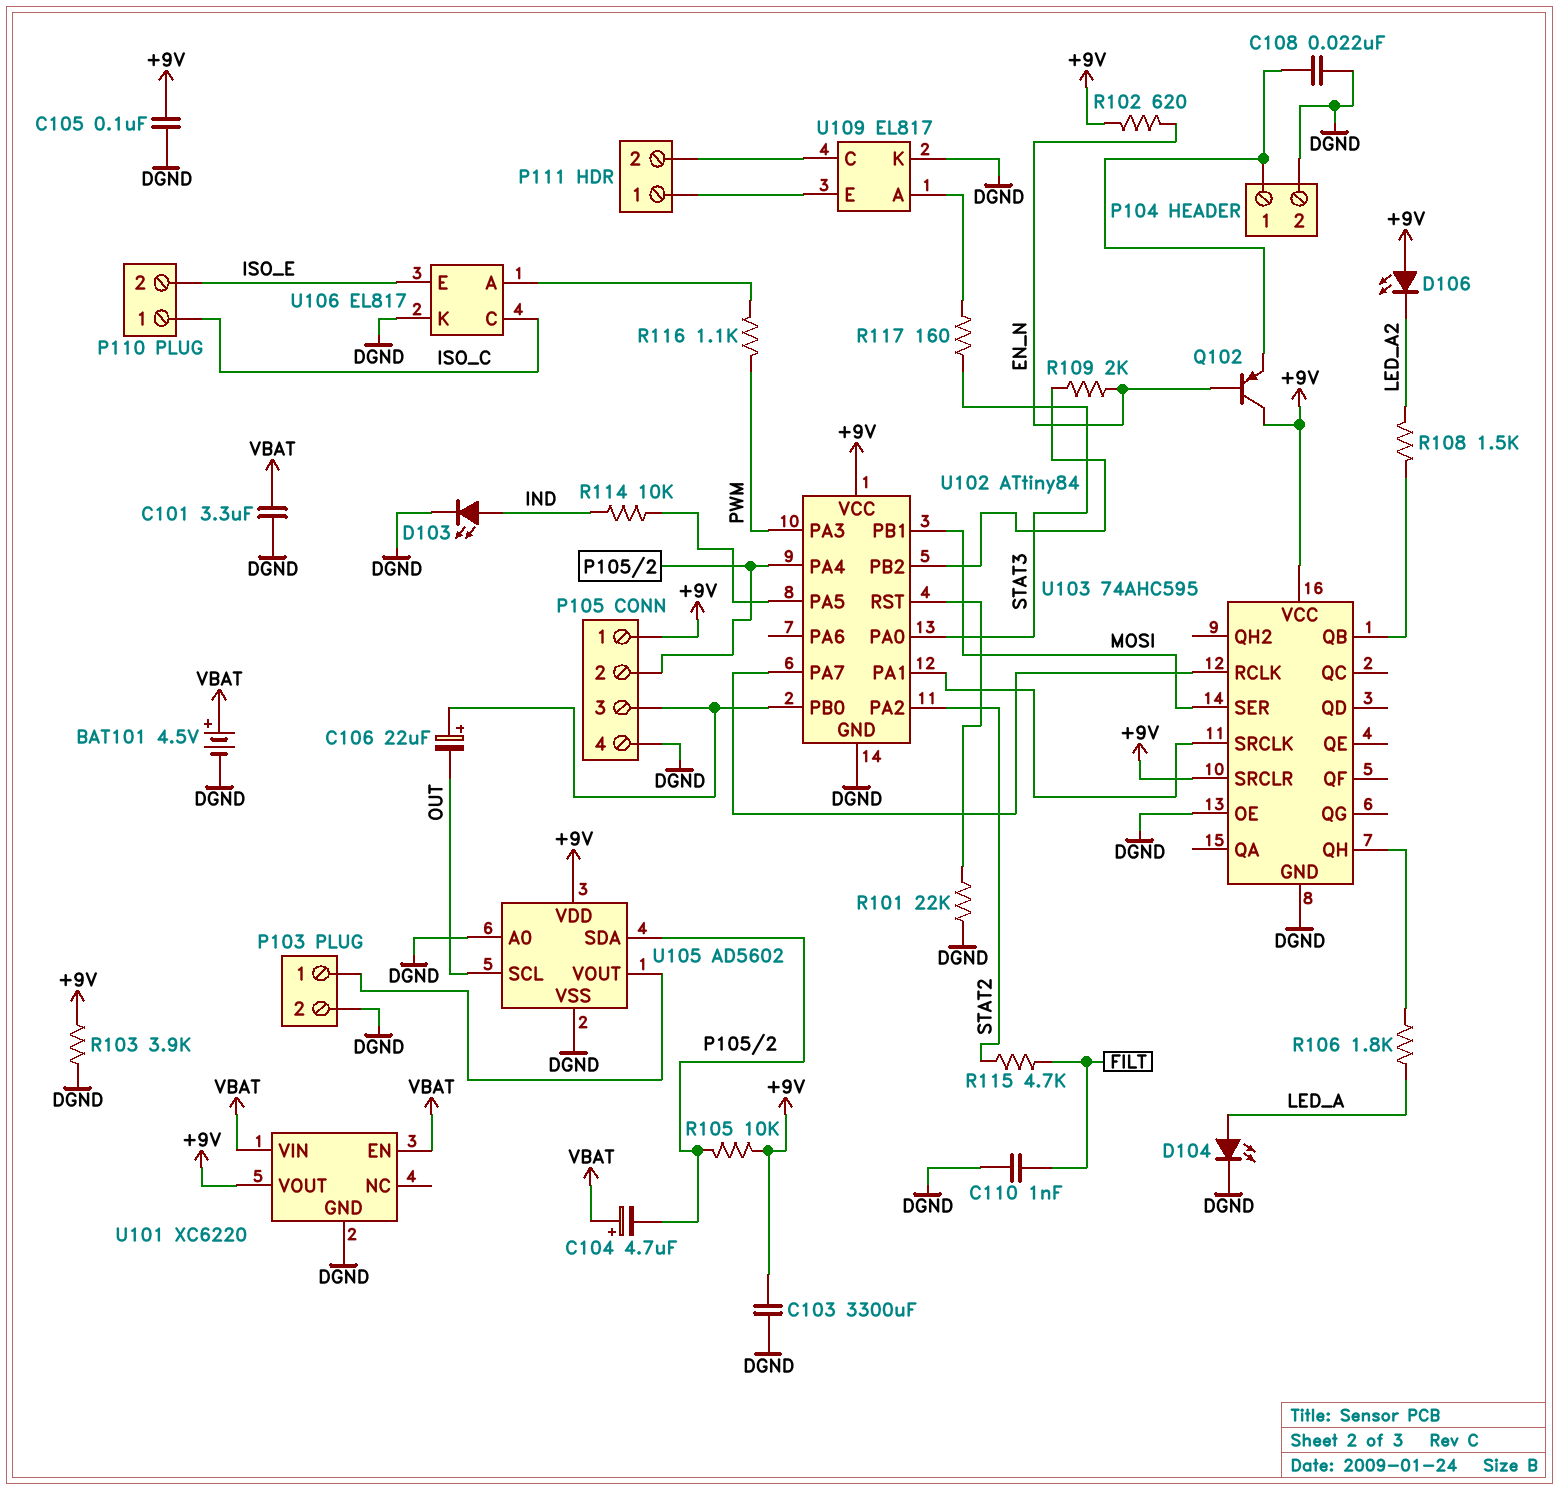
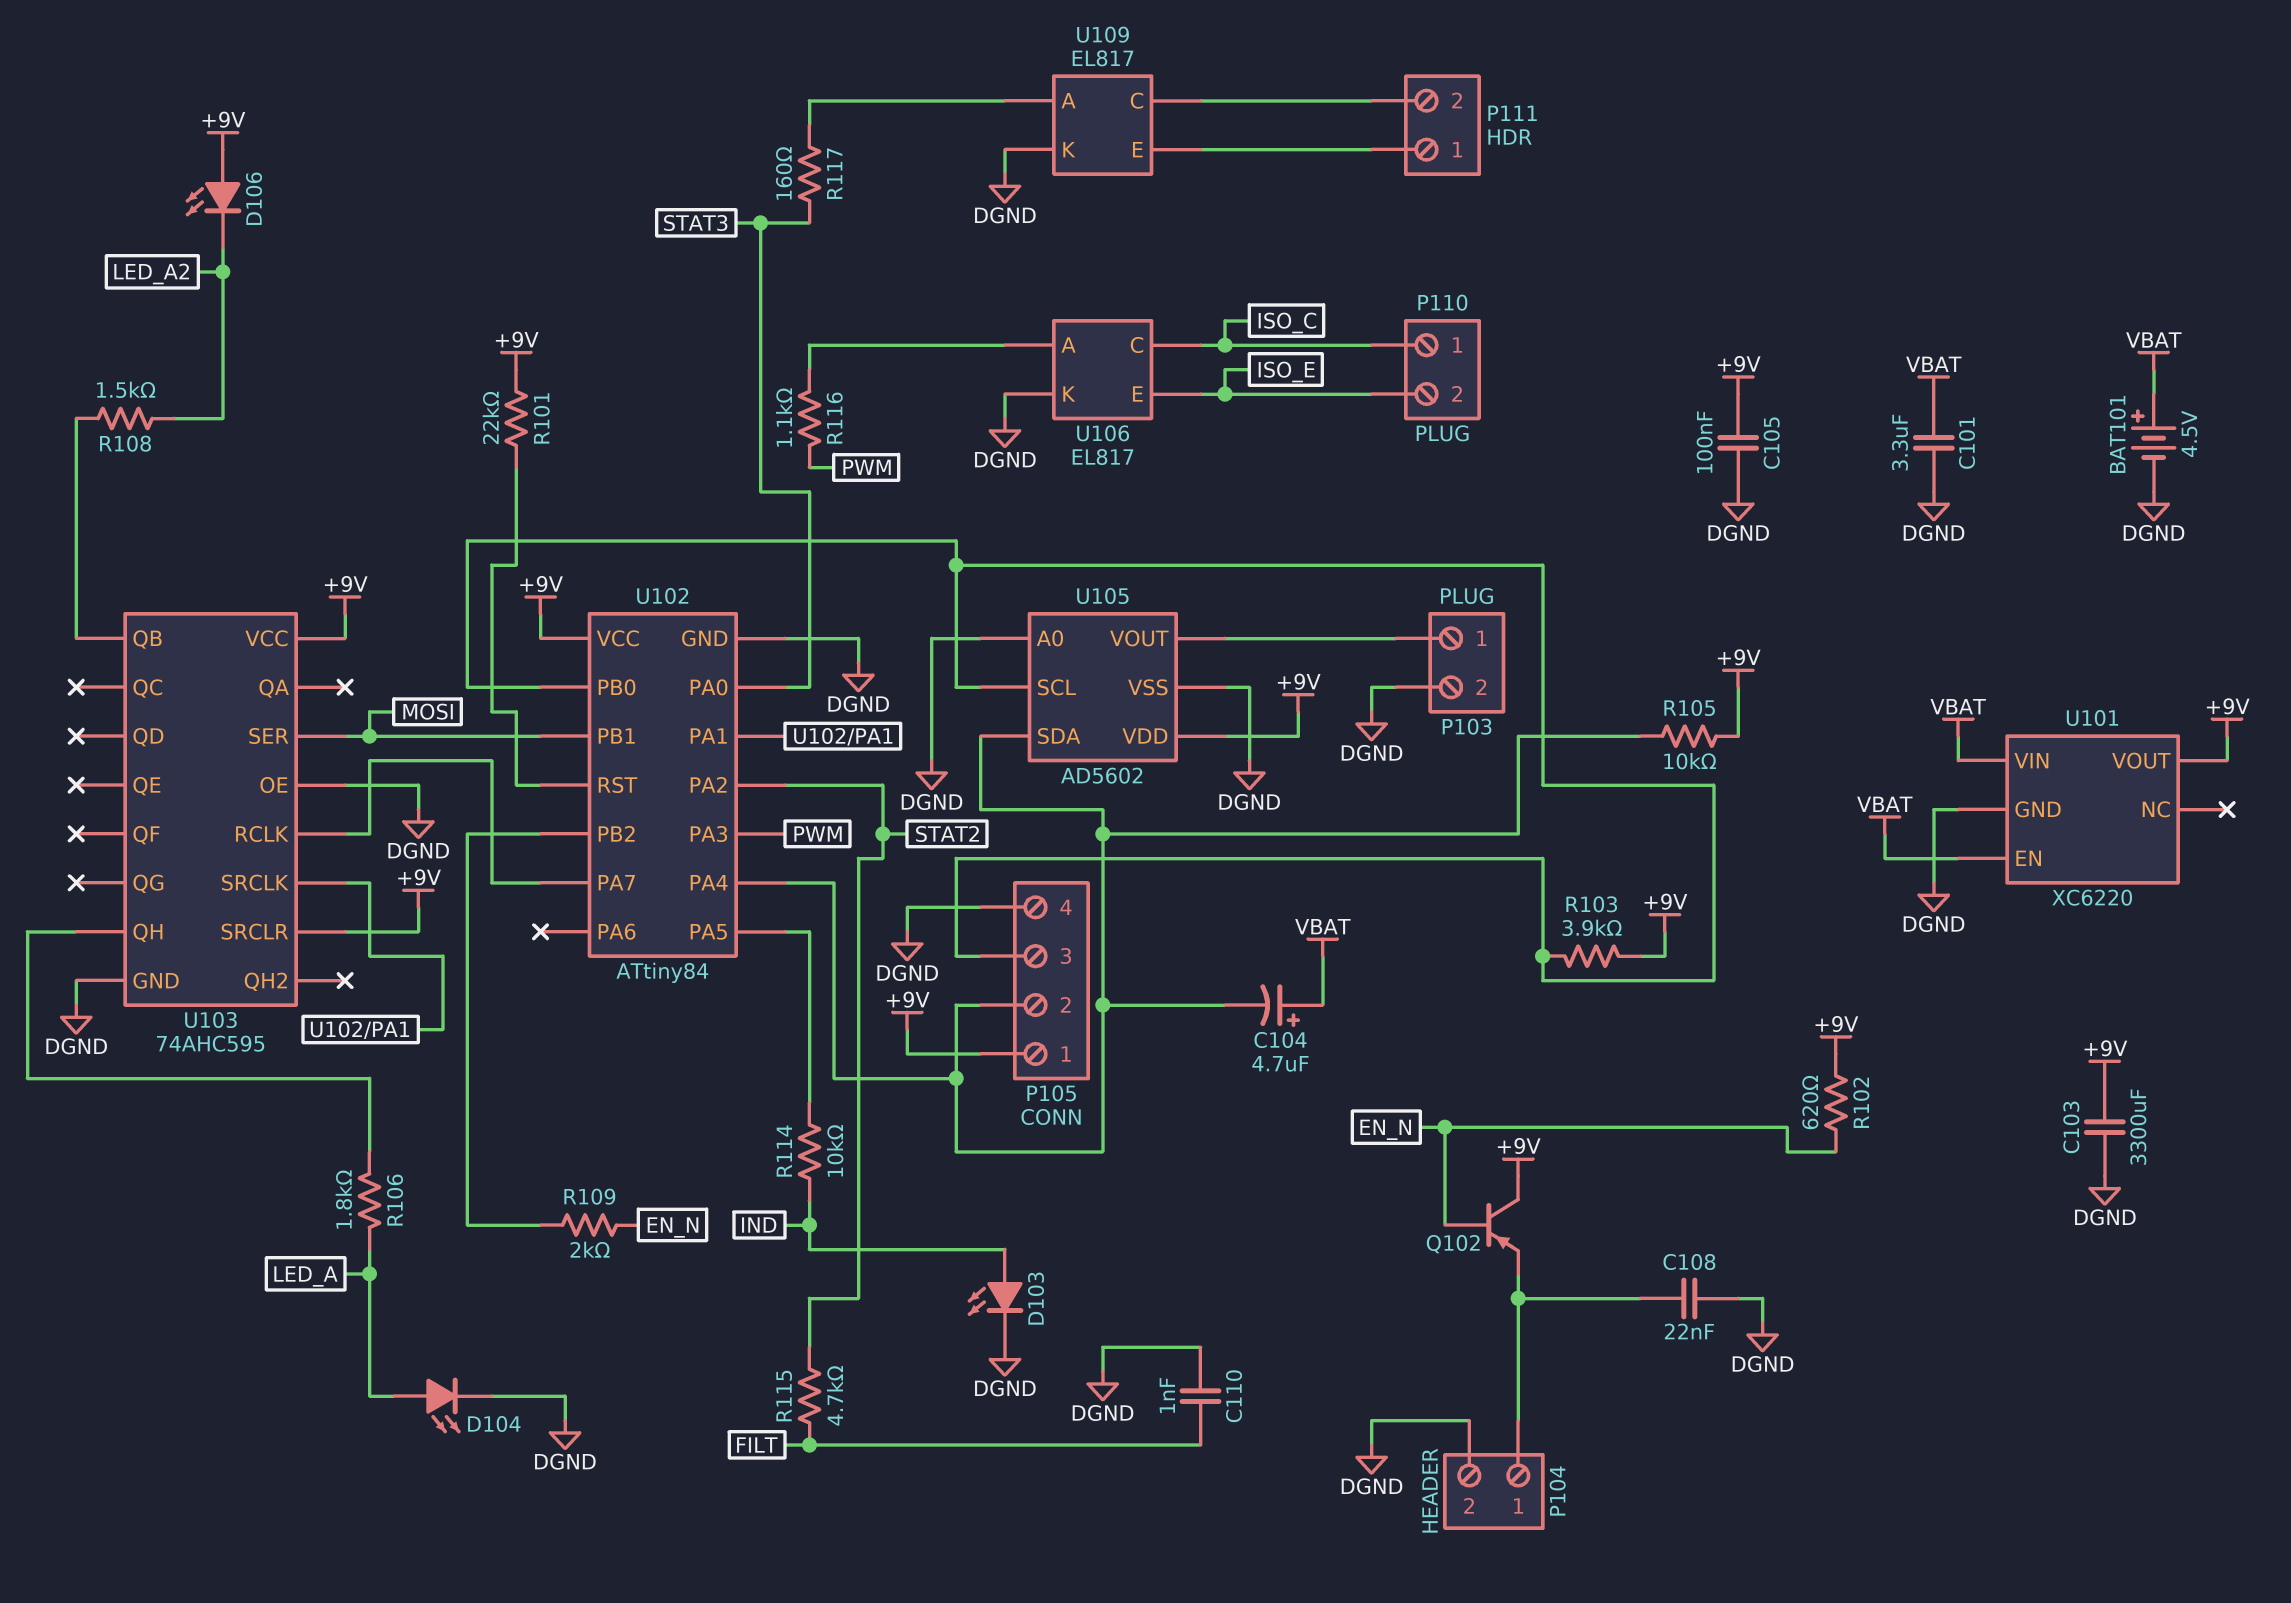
C106: 22uF (plus P105/3, minus OUT) -> none
R101: 22k (DGND, U102/RST) -> 22k (+9V, U102/RST)
R103: 3.9k (+9V, DGND) -> 3.9k (+9V, P105/3)
U105 pin SCL: OUT -> P105/3

